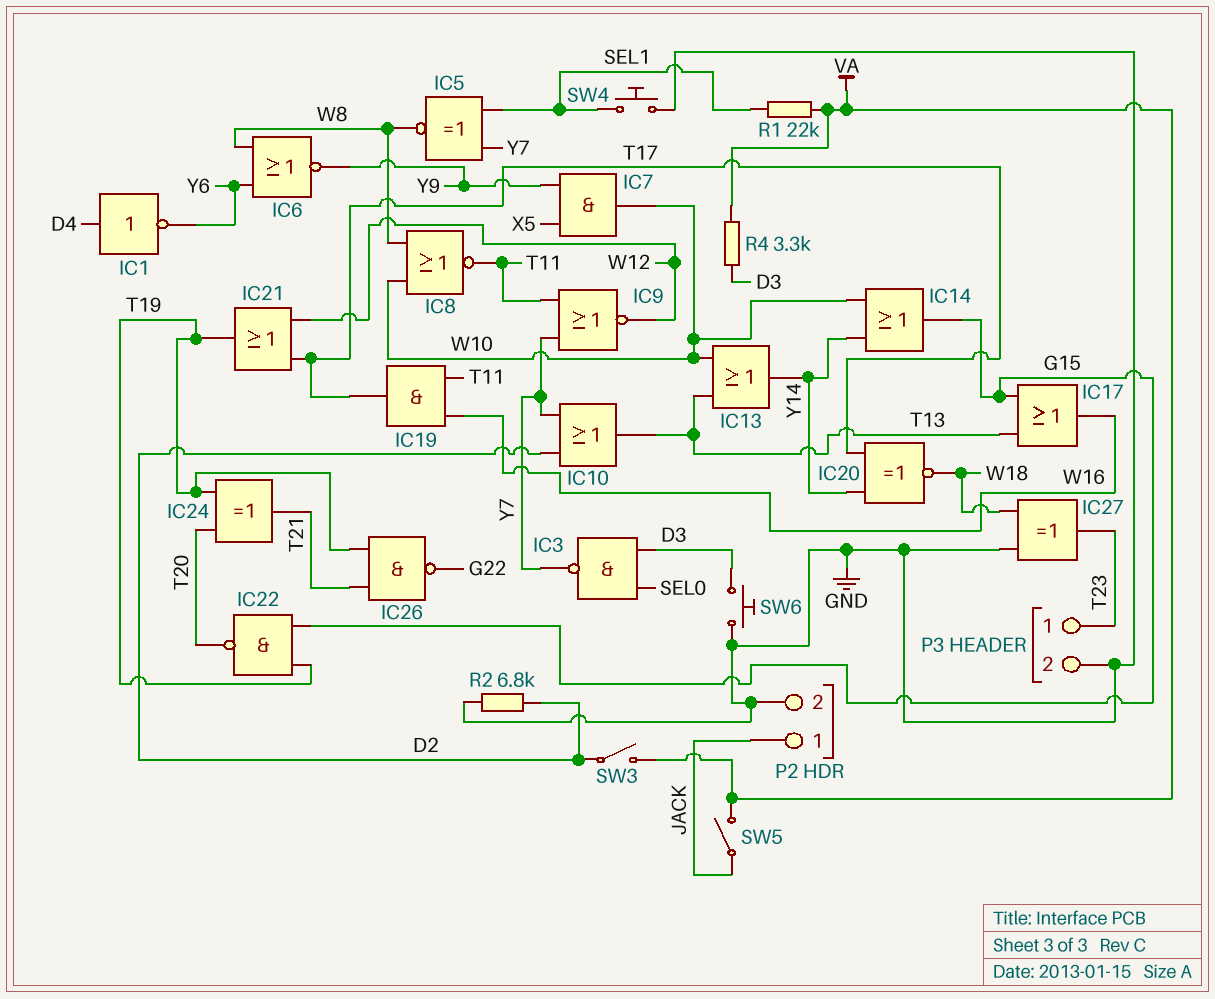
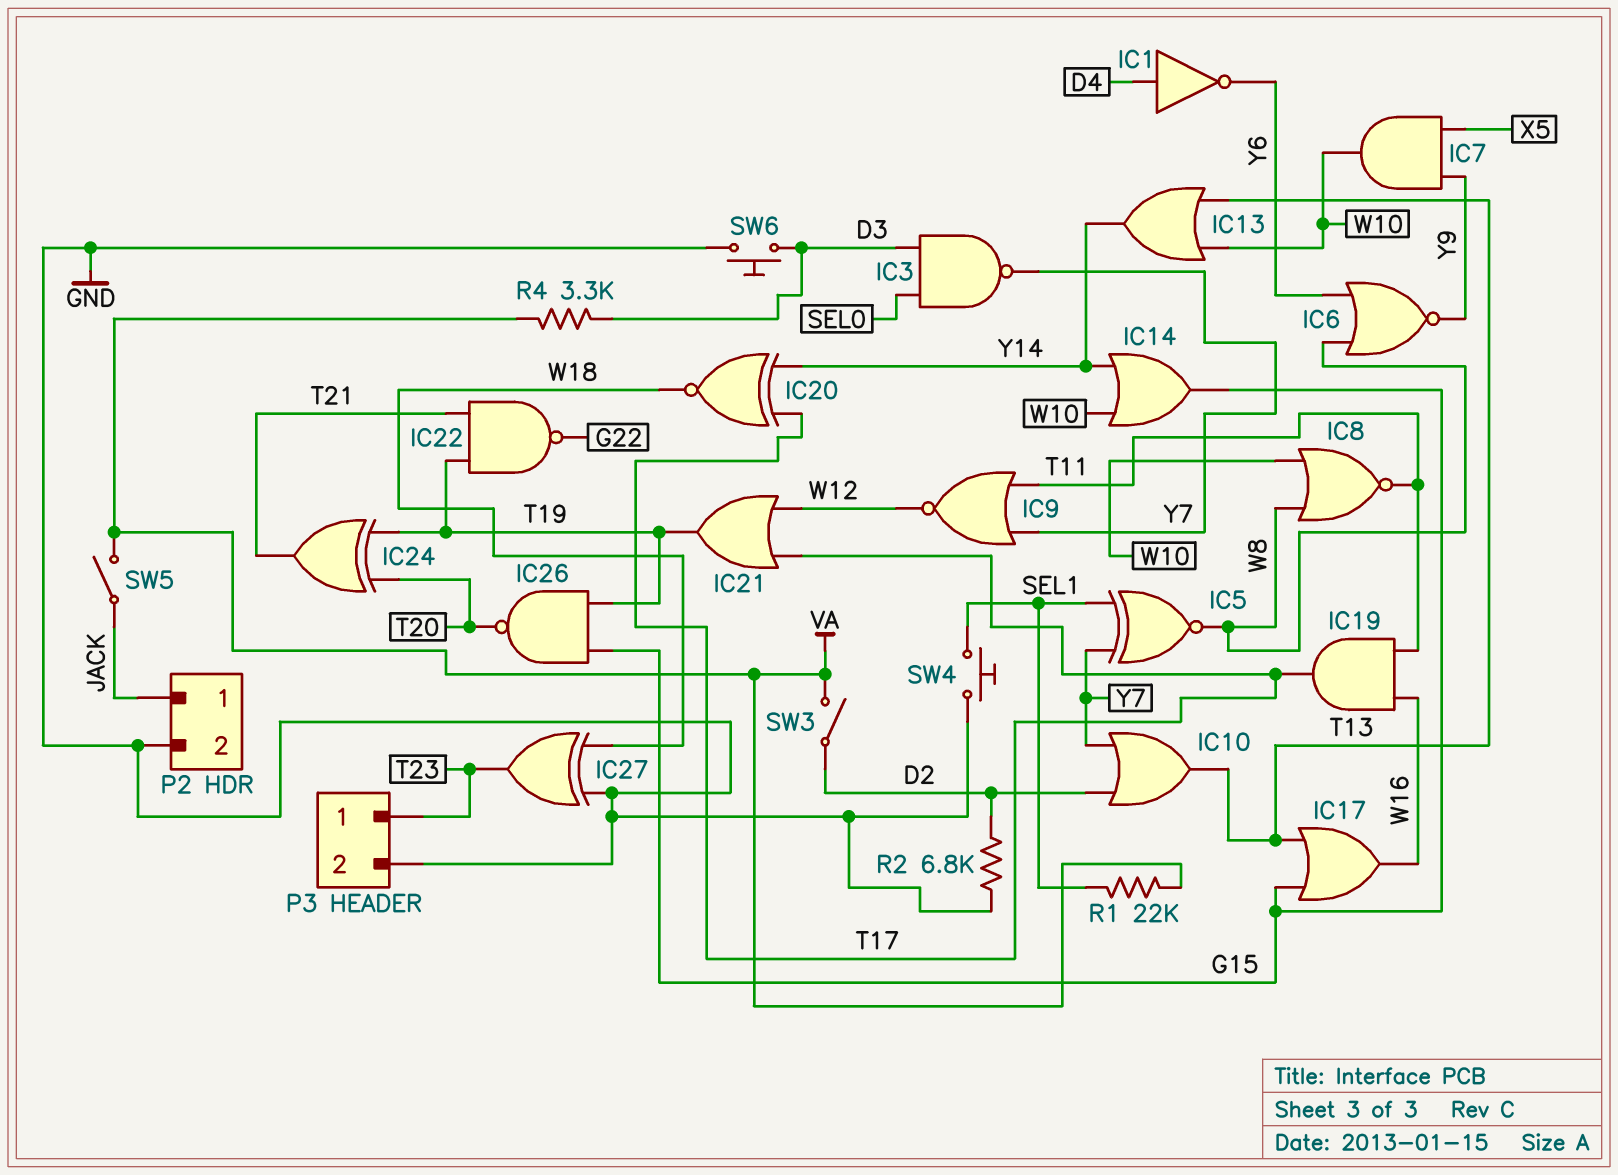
IC22: NAND (in G15, in T19, out T20) -> NAND (in T19, in T21, out G22)
IC26: NAND (in T19, in T21, out G22) -> NAND (in G15, in T19, out T20)

